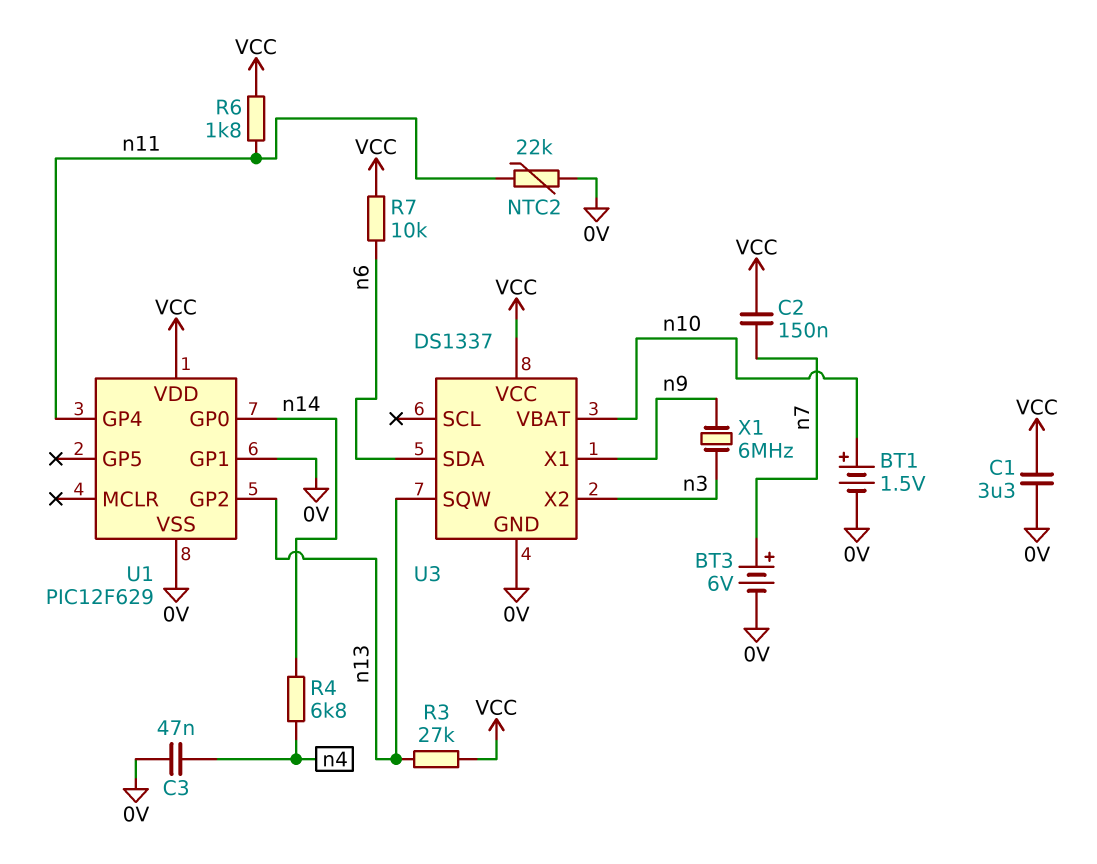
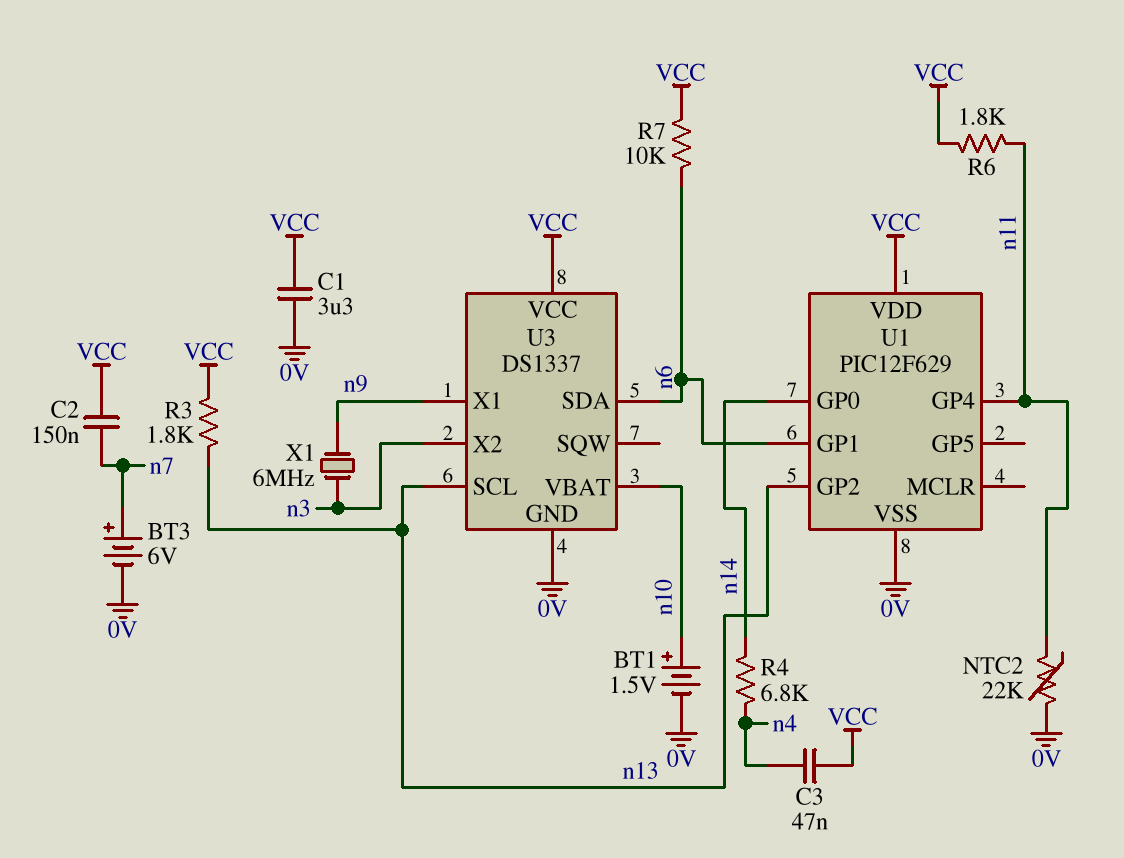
C3: 47nF (0V, n4) -> 47nF (VCC, n4)
R3: 27k (VCC, n13) -> 1.8k (VCC, n13)
U1 pin GP1: 0V -> n6
U3 pin SCL: none -> n13
U3 pin SQW: n13 -> none

